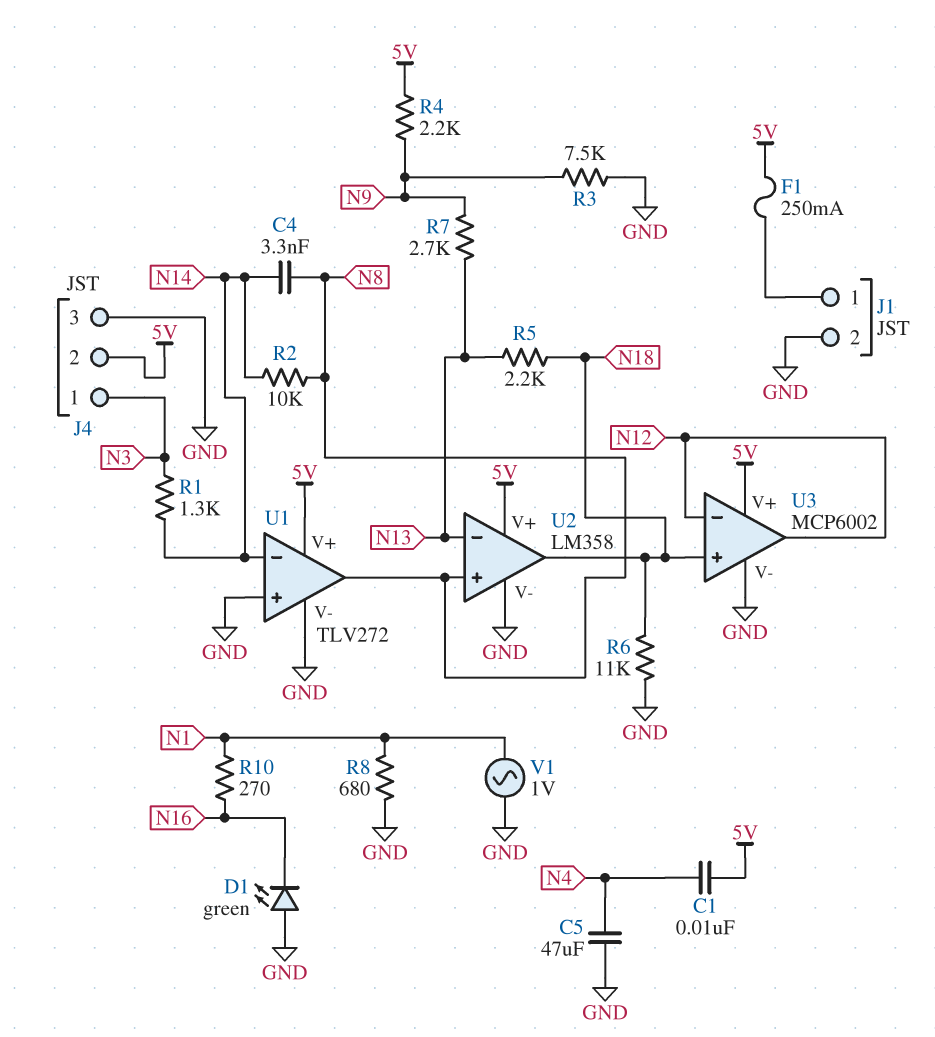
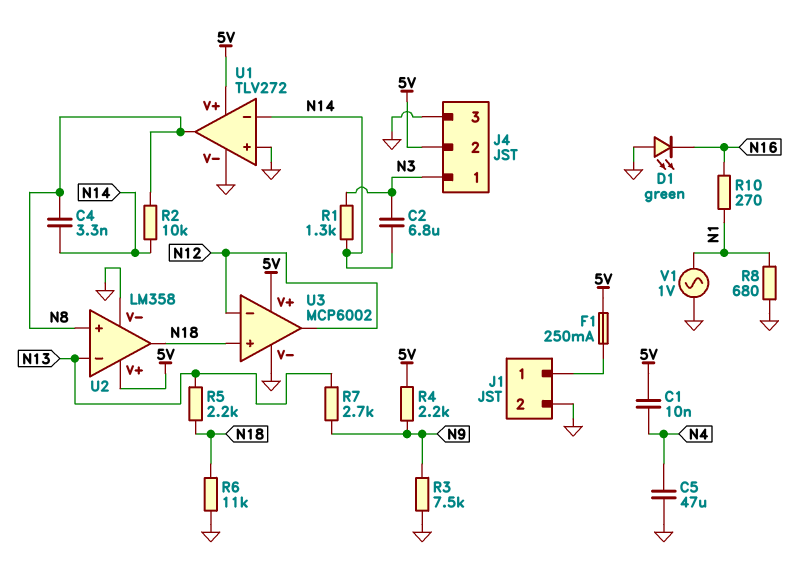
C2: none -> 6.8uF (N3, N14)

